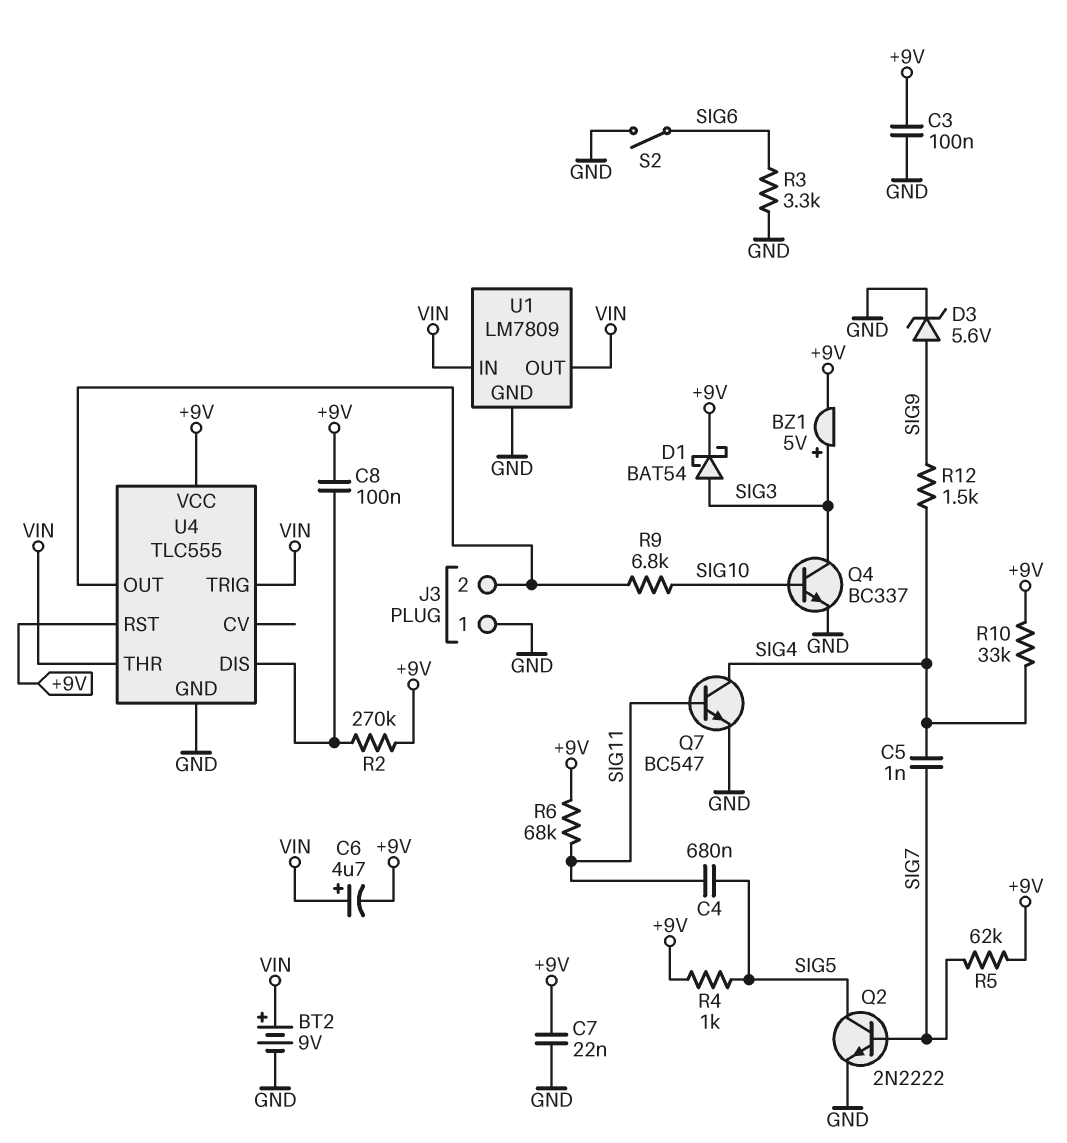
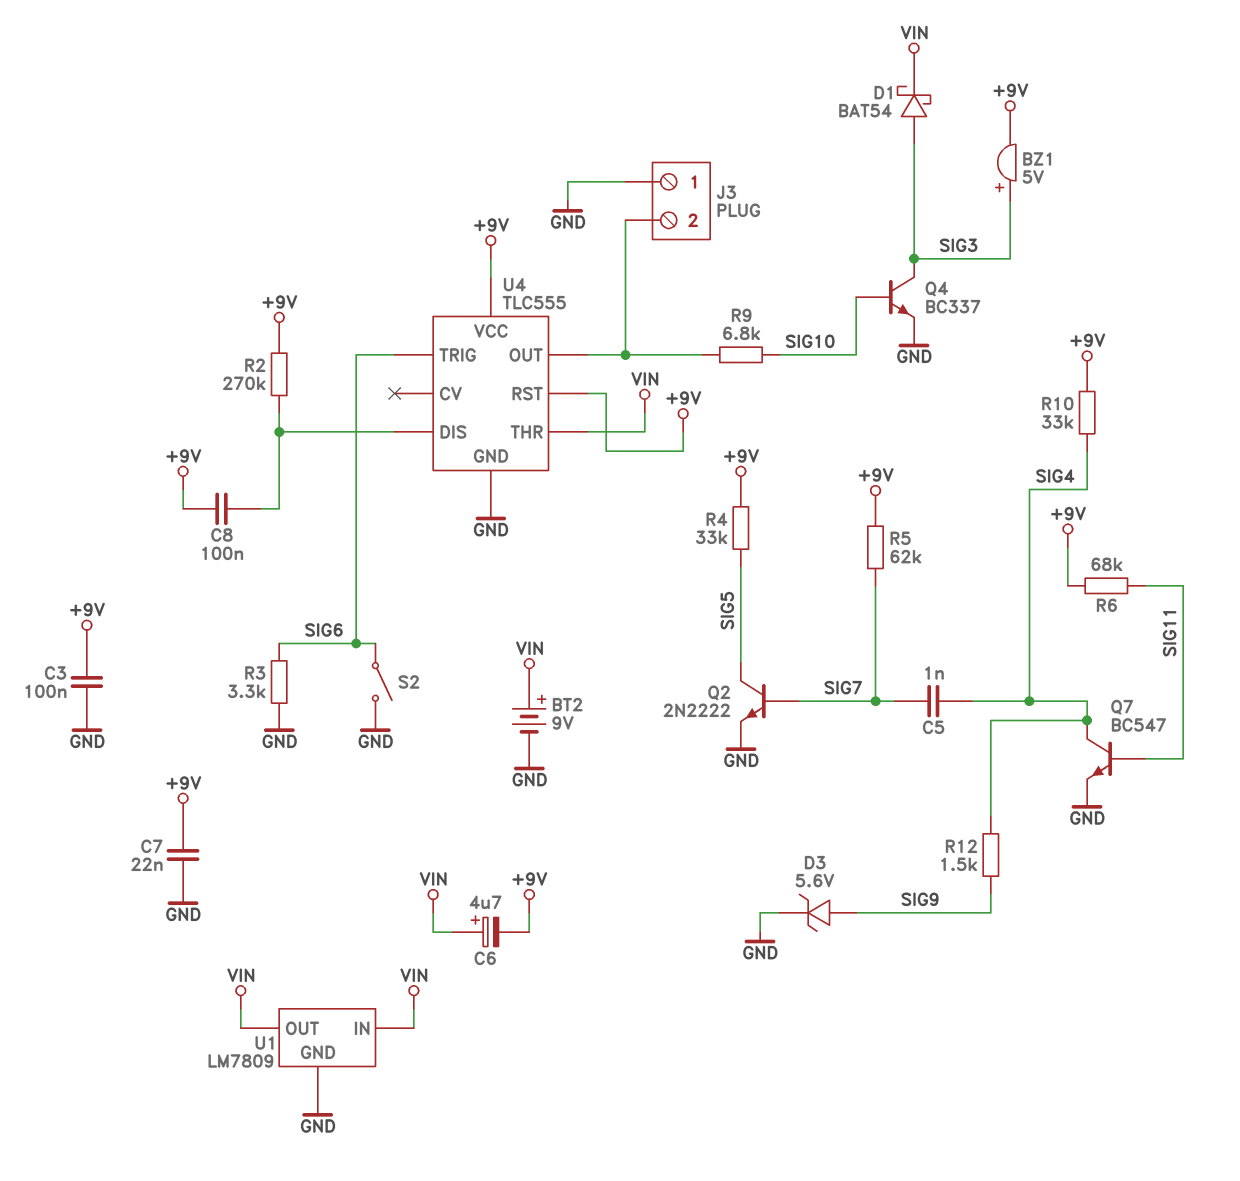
C4: 680nF (SIG5, SIG11) -> none
D1: schottky BAT54 (A SIG3, K +9V) -> schottky BAT54 (A SIG3, K VIN)
R4: 1k (+9V, SIG5) -> 33k (+9V, SIG5)
U4 pin TRIG: VIN -> SIG6

